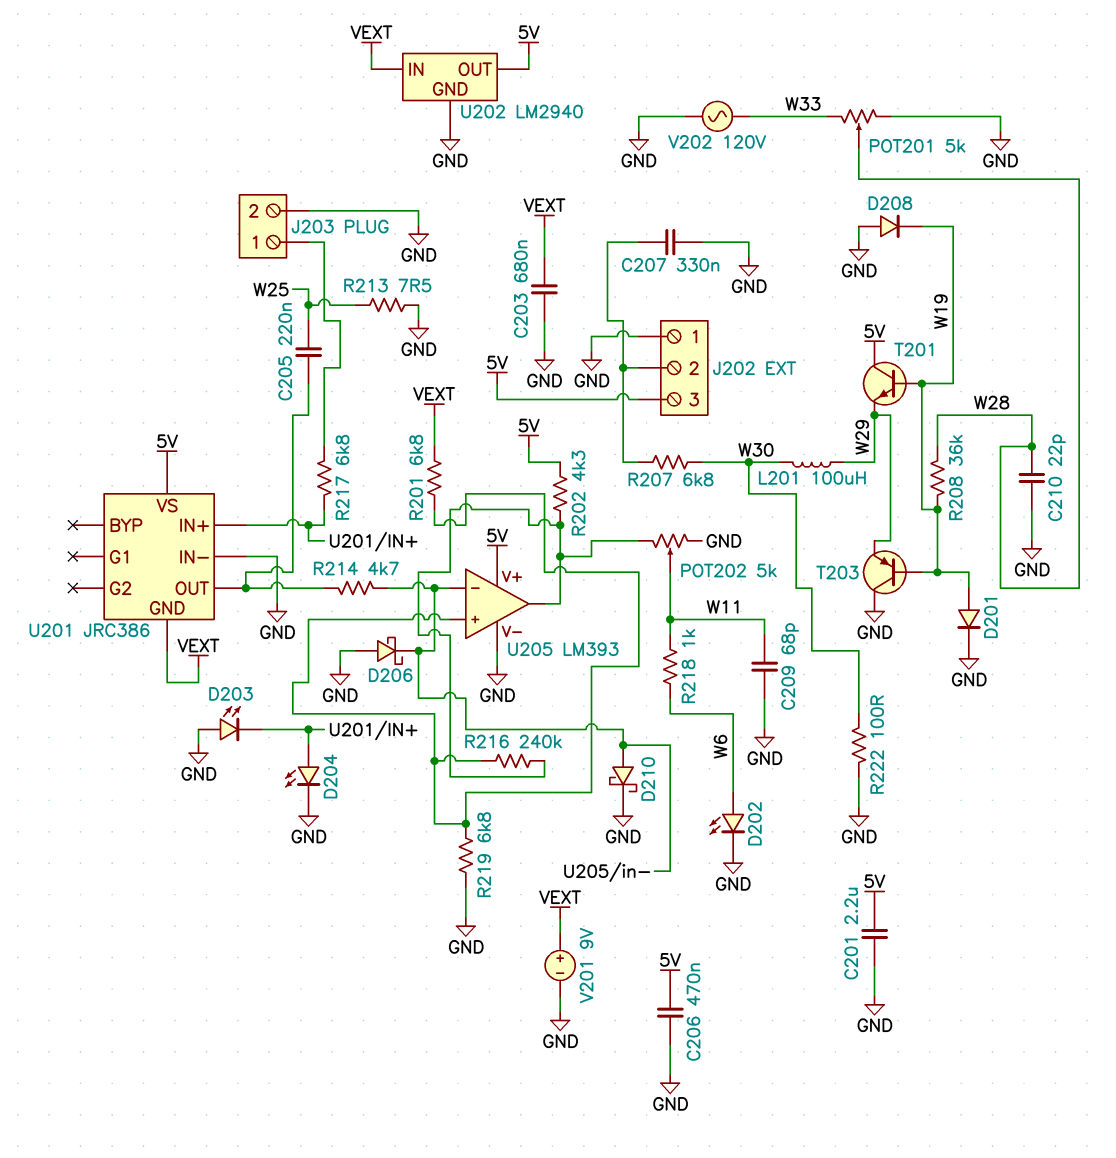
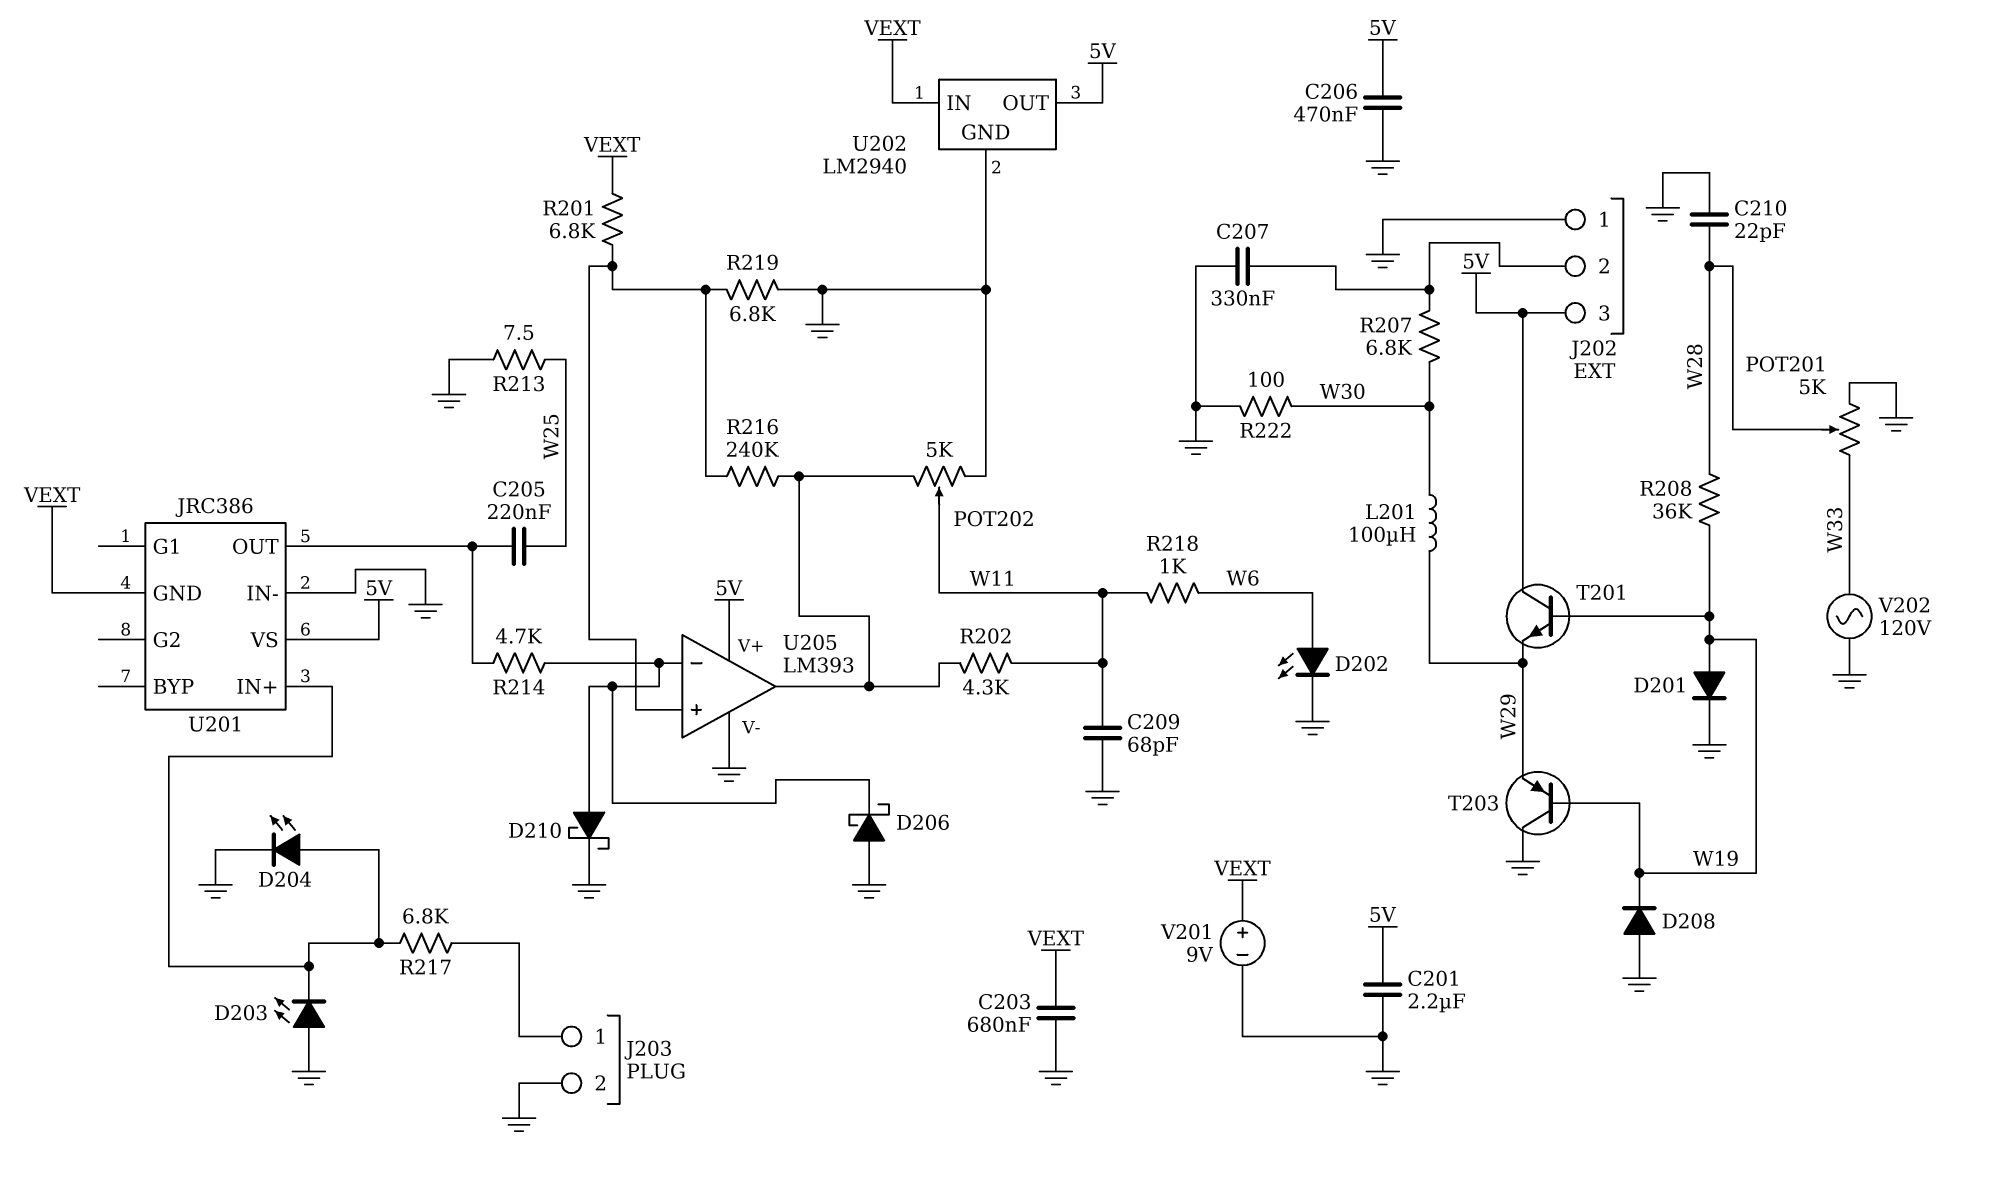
R202: 4.3k (5V, U205/out) -> 4.3k (U205/out, W11)

